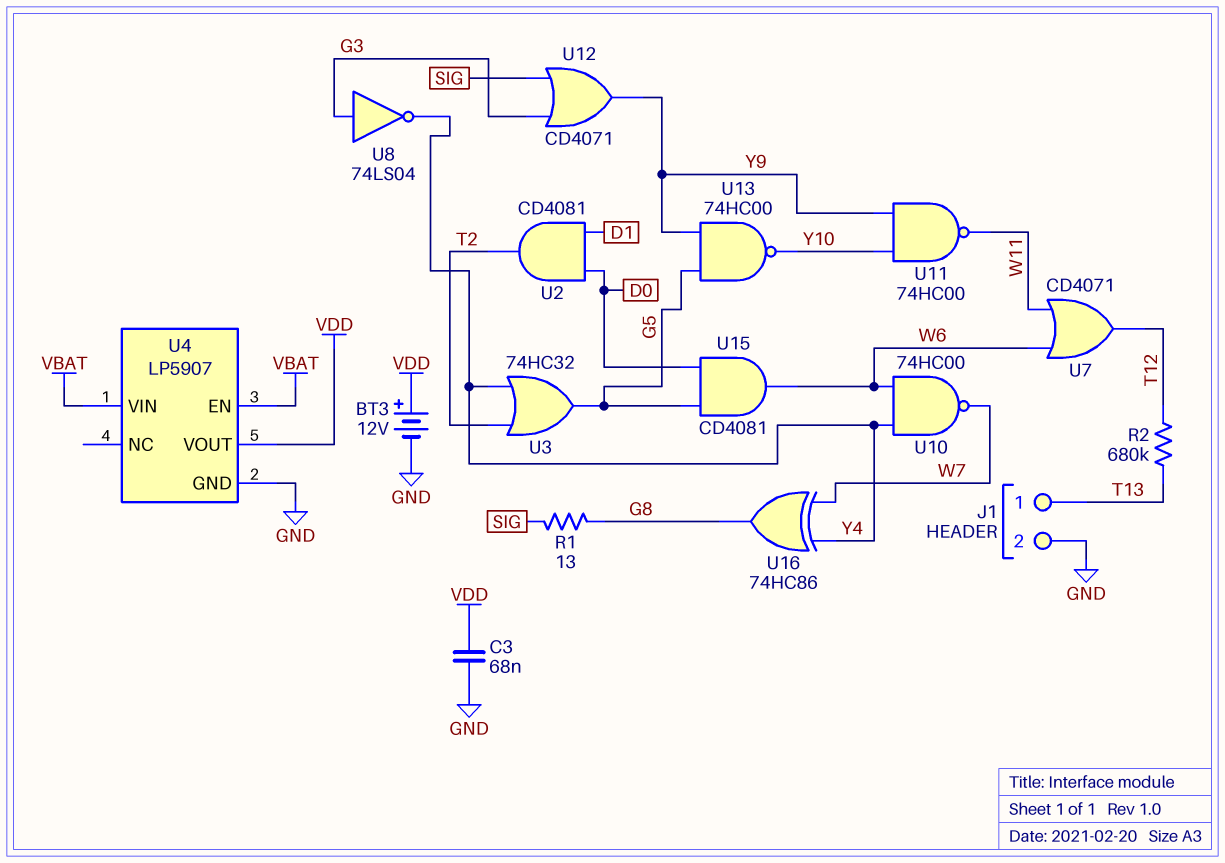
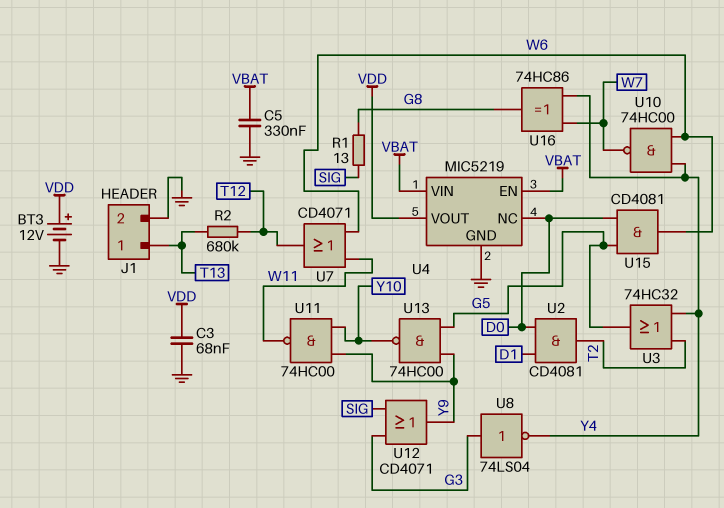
C5: none -> 330nF (GND, VBAT)
U4: LP5907 -> MIC5219
U4 pin NC: none -> D0

